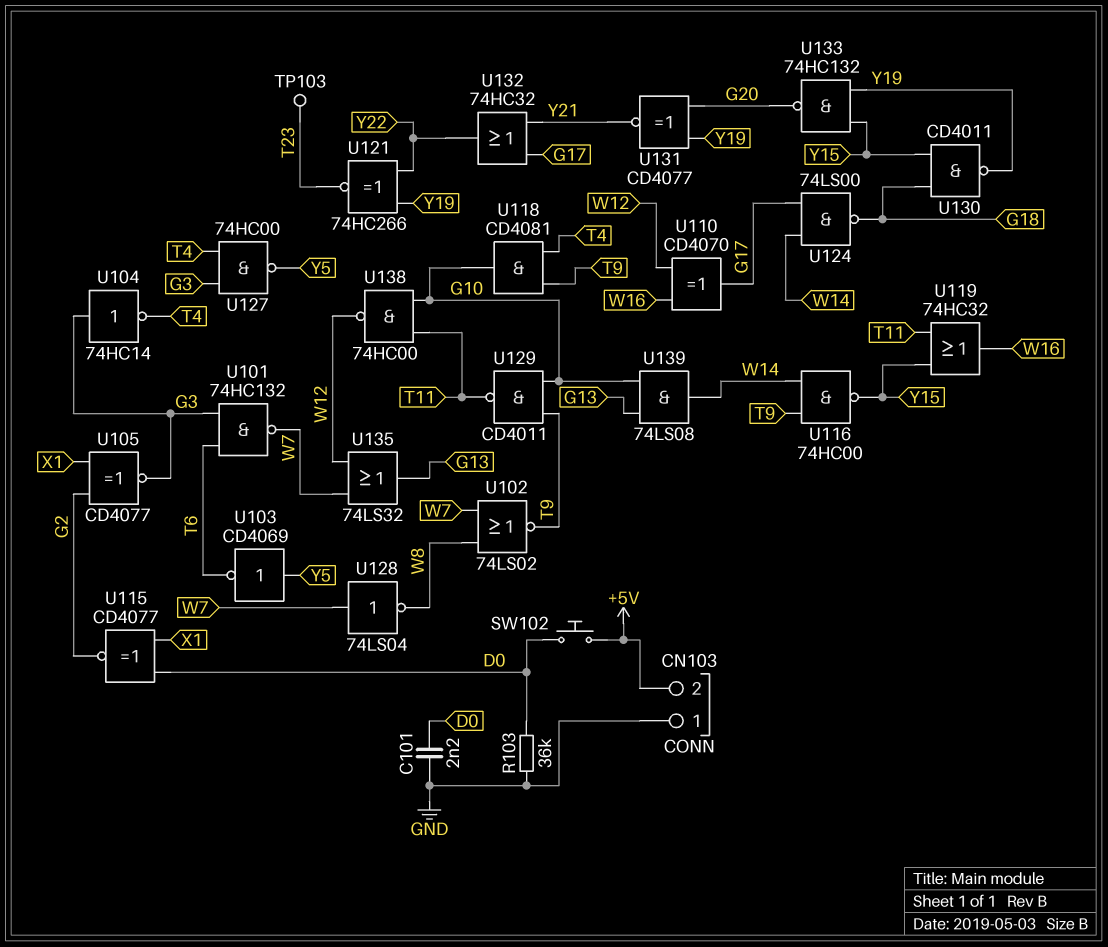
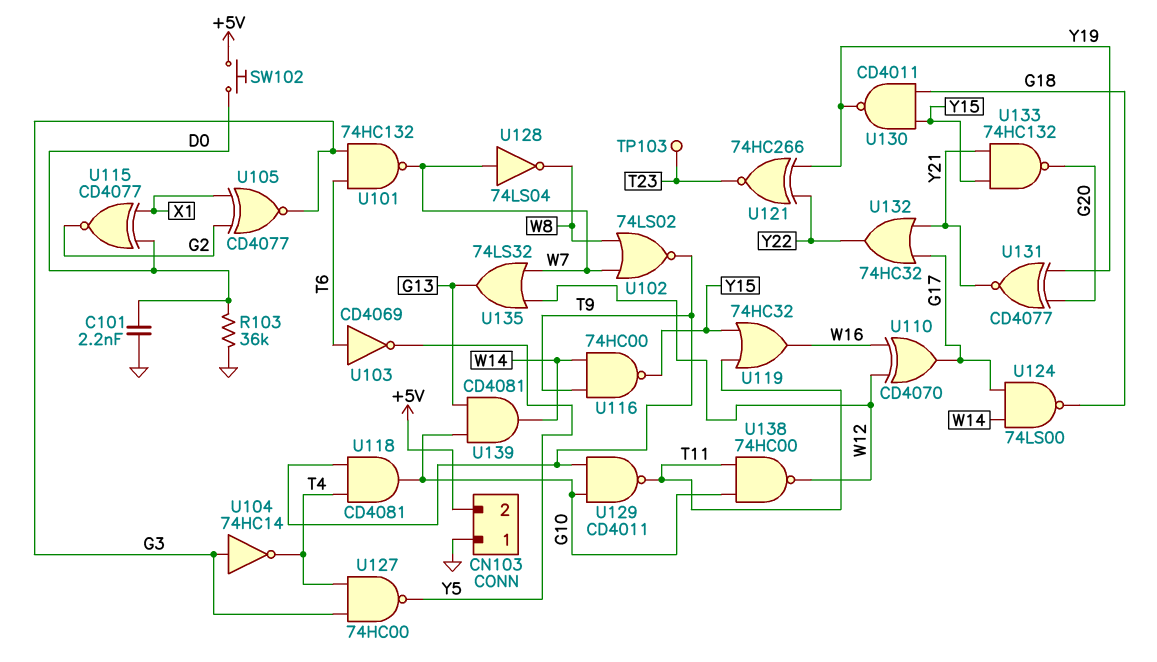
U103: NOT CD4069 (in Y5, out T6) -> NOT CD4069 (in T6, out Y5)
U133: NAND 74HC132 (in Y15, in Y19, out G20) -> NAND 74HC132 (in Y15, in Y21, out G20)
U139: AND 74LS08 (in G10, in G13, out W14) -> AND CD4081 (in G10, in G13, out W14)

